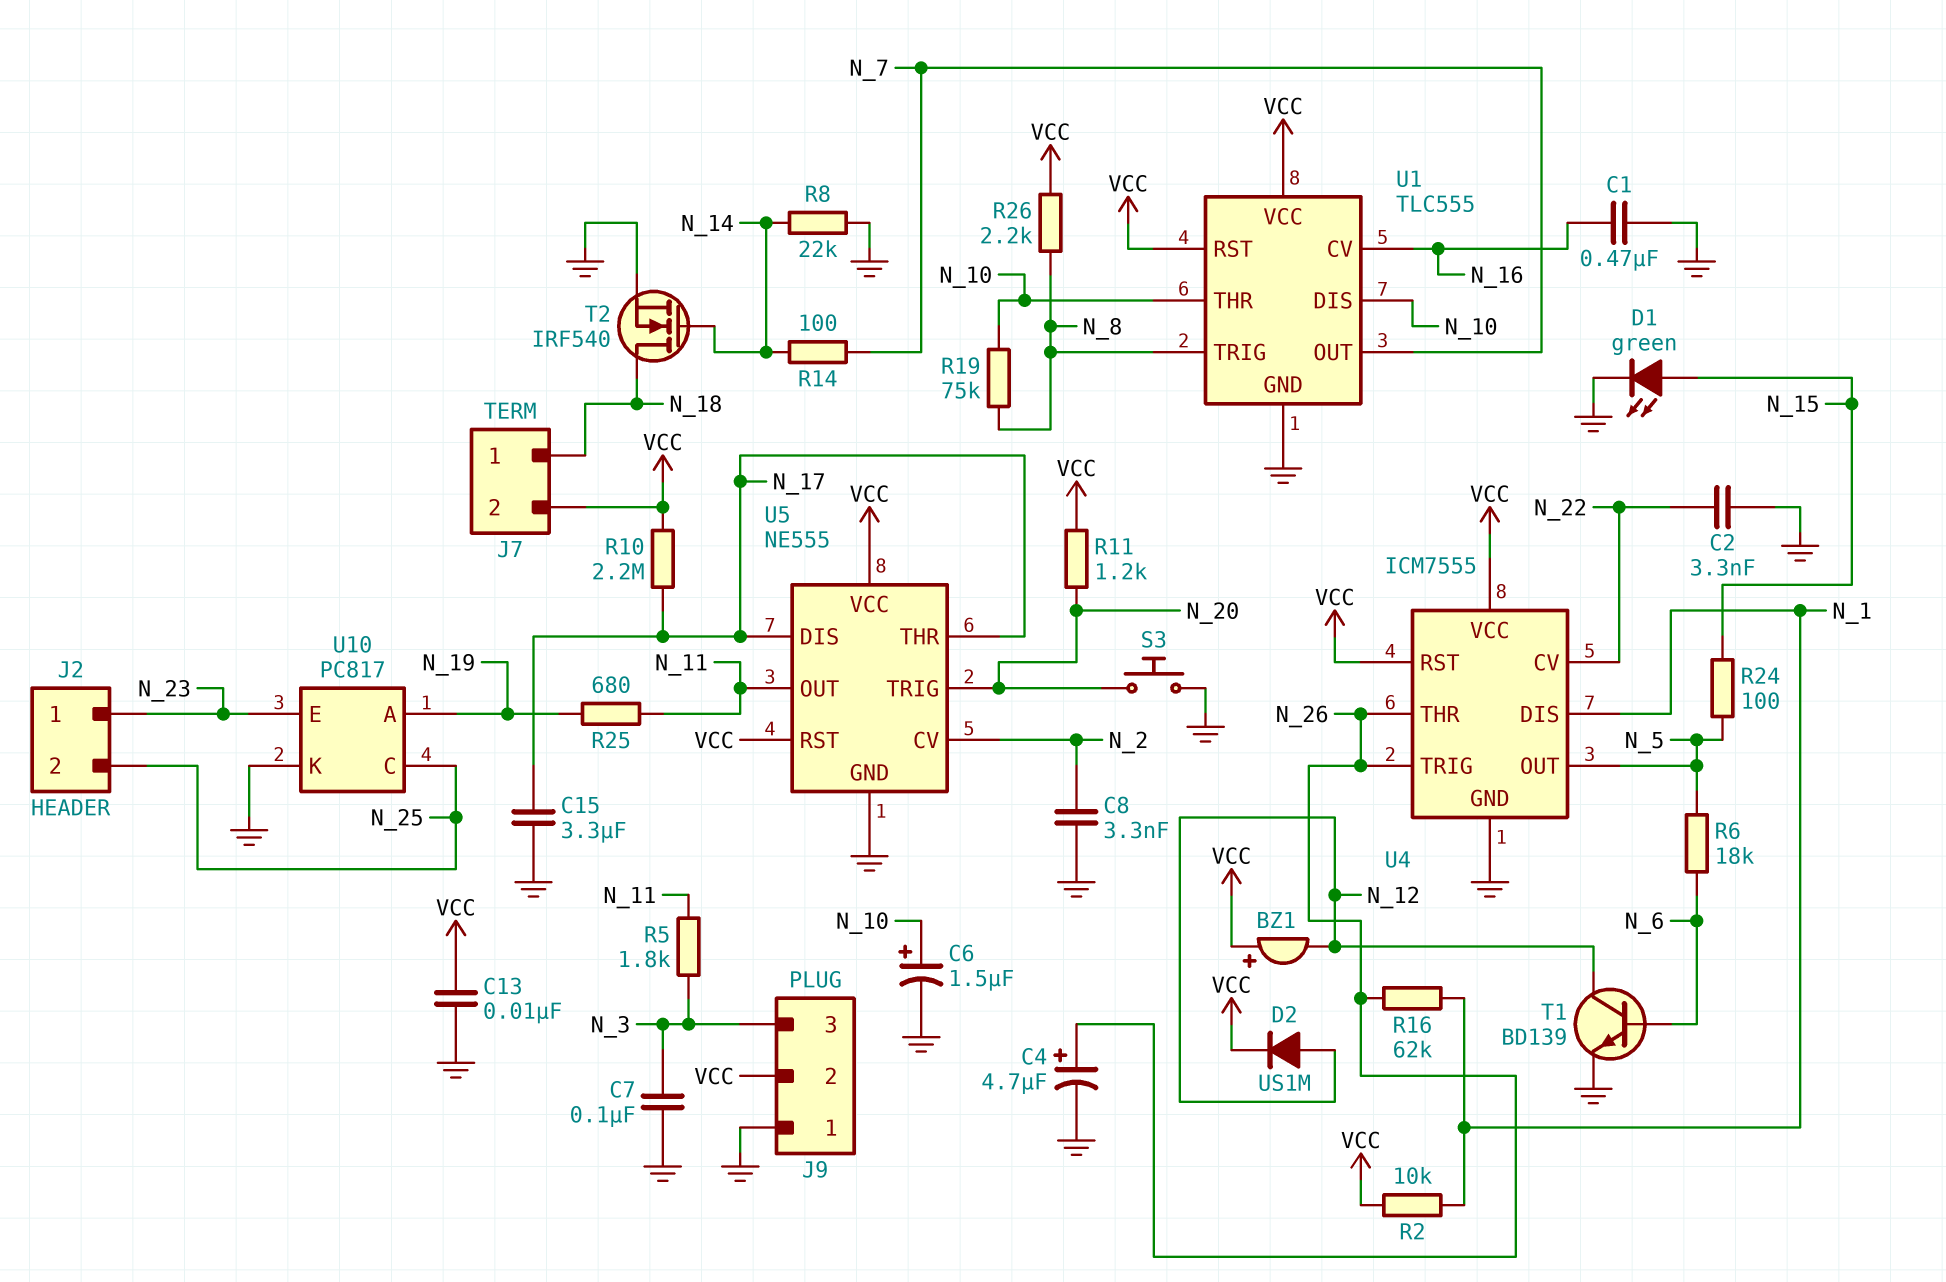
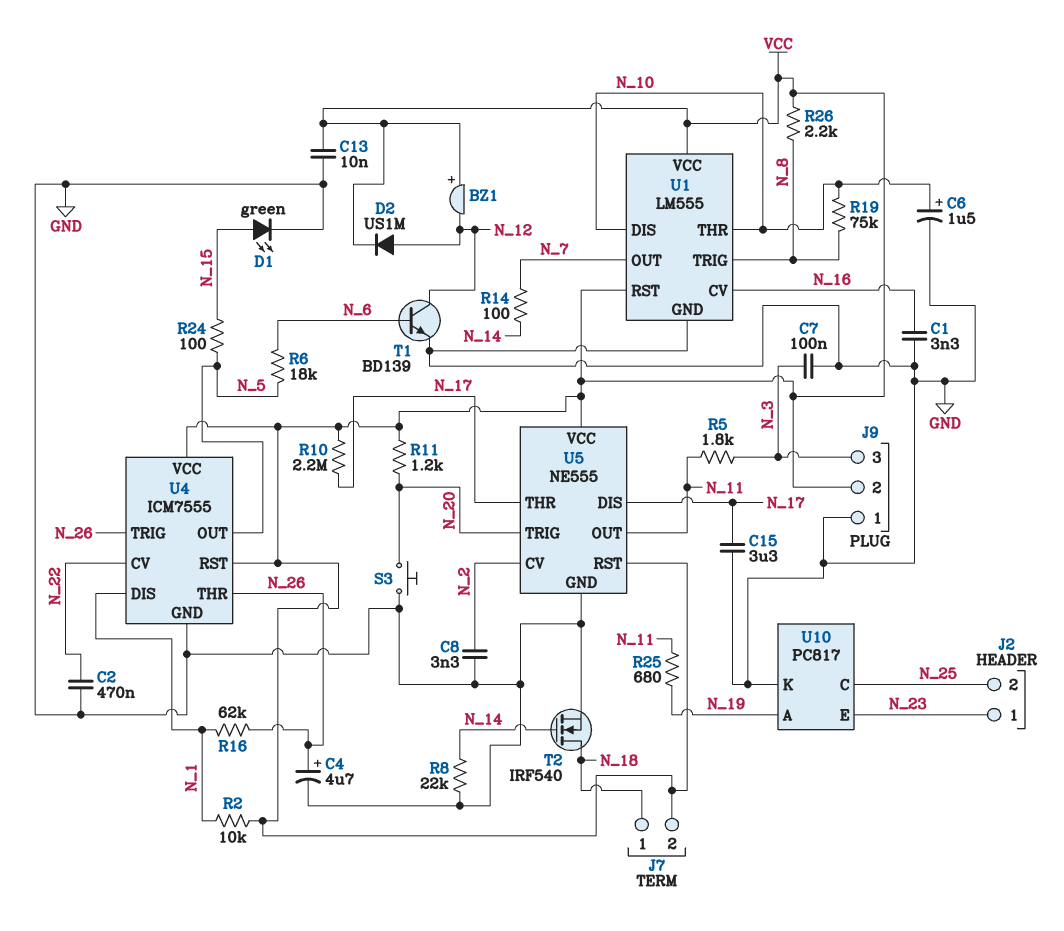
C1: 470nF (GND, N_16) -> 3.3nF (GND, N_16)
C2: 3.3nF (GND, N_22) -> 470nF (GND, N_22)
U1: TLC555 -> LM555

